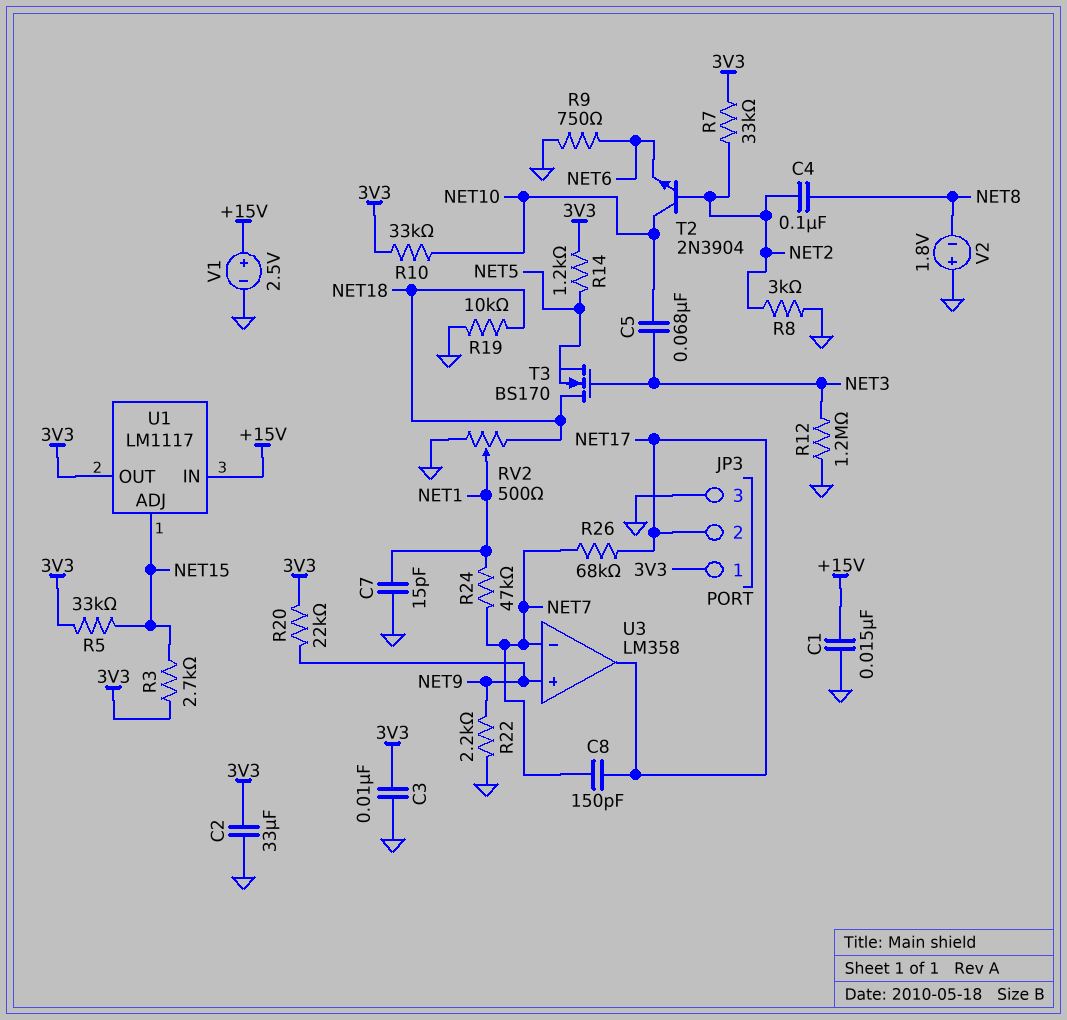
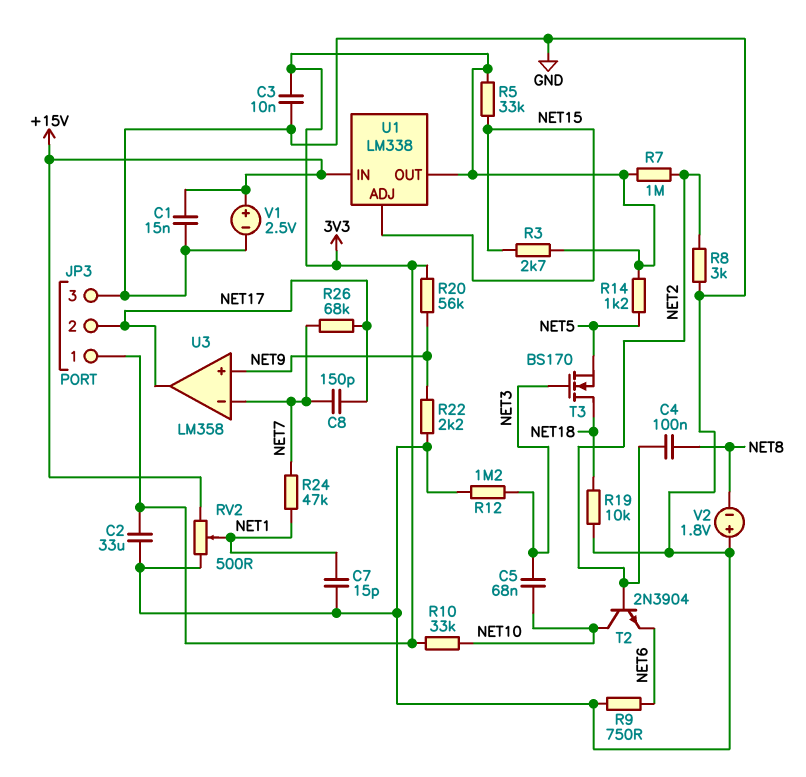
R7: 33k (3V3, NET2) -> 1M (3V3, NET2)
R20: 22k (3V3, NET9) -> 56k (3V3, NET9)
RV2: 500 (GND, NET18, wiper NET1) -> 500 (+15V, GND, wiper NET1)
U1: LM1117 -> LM338

